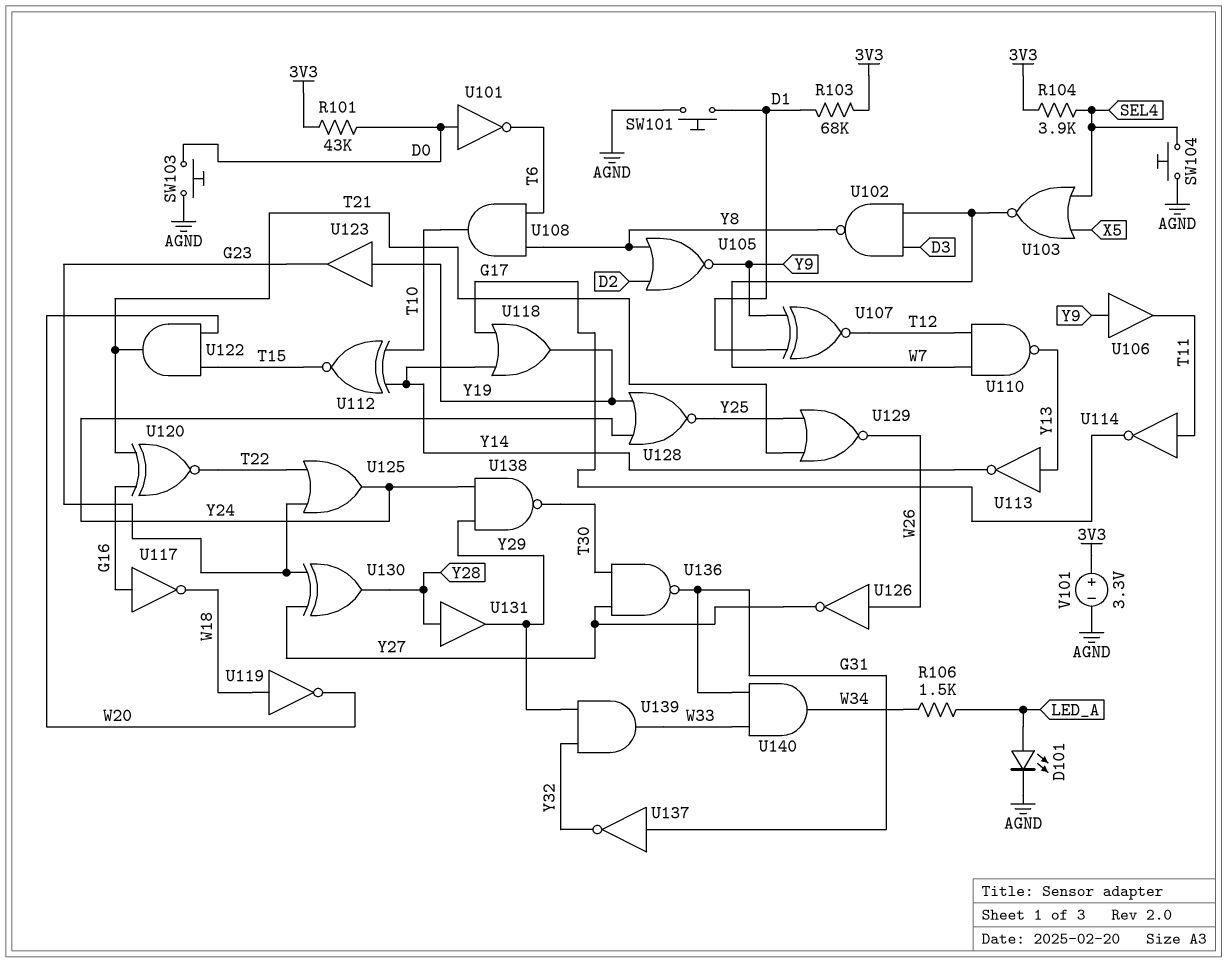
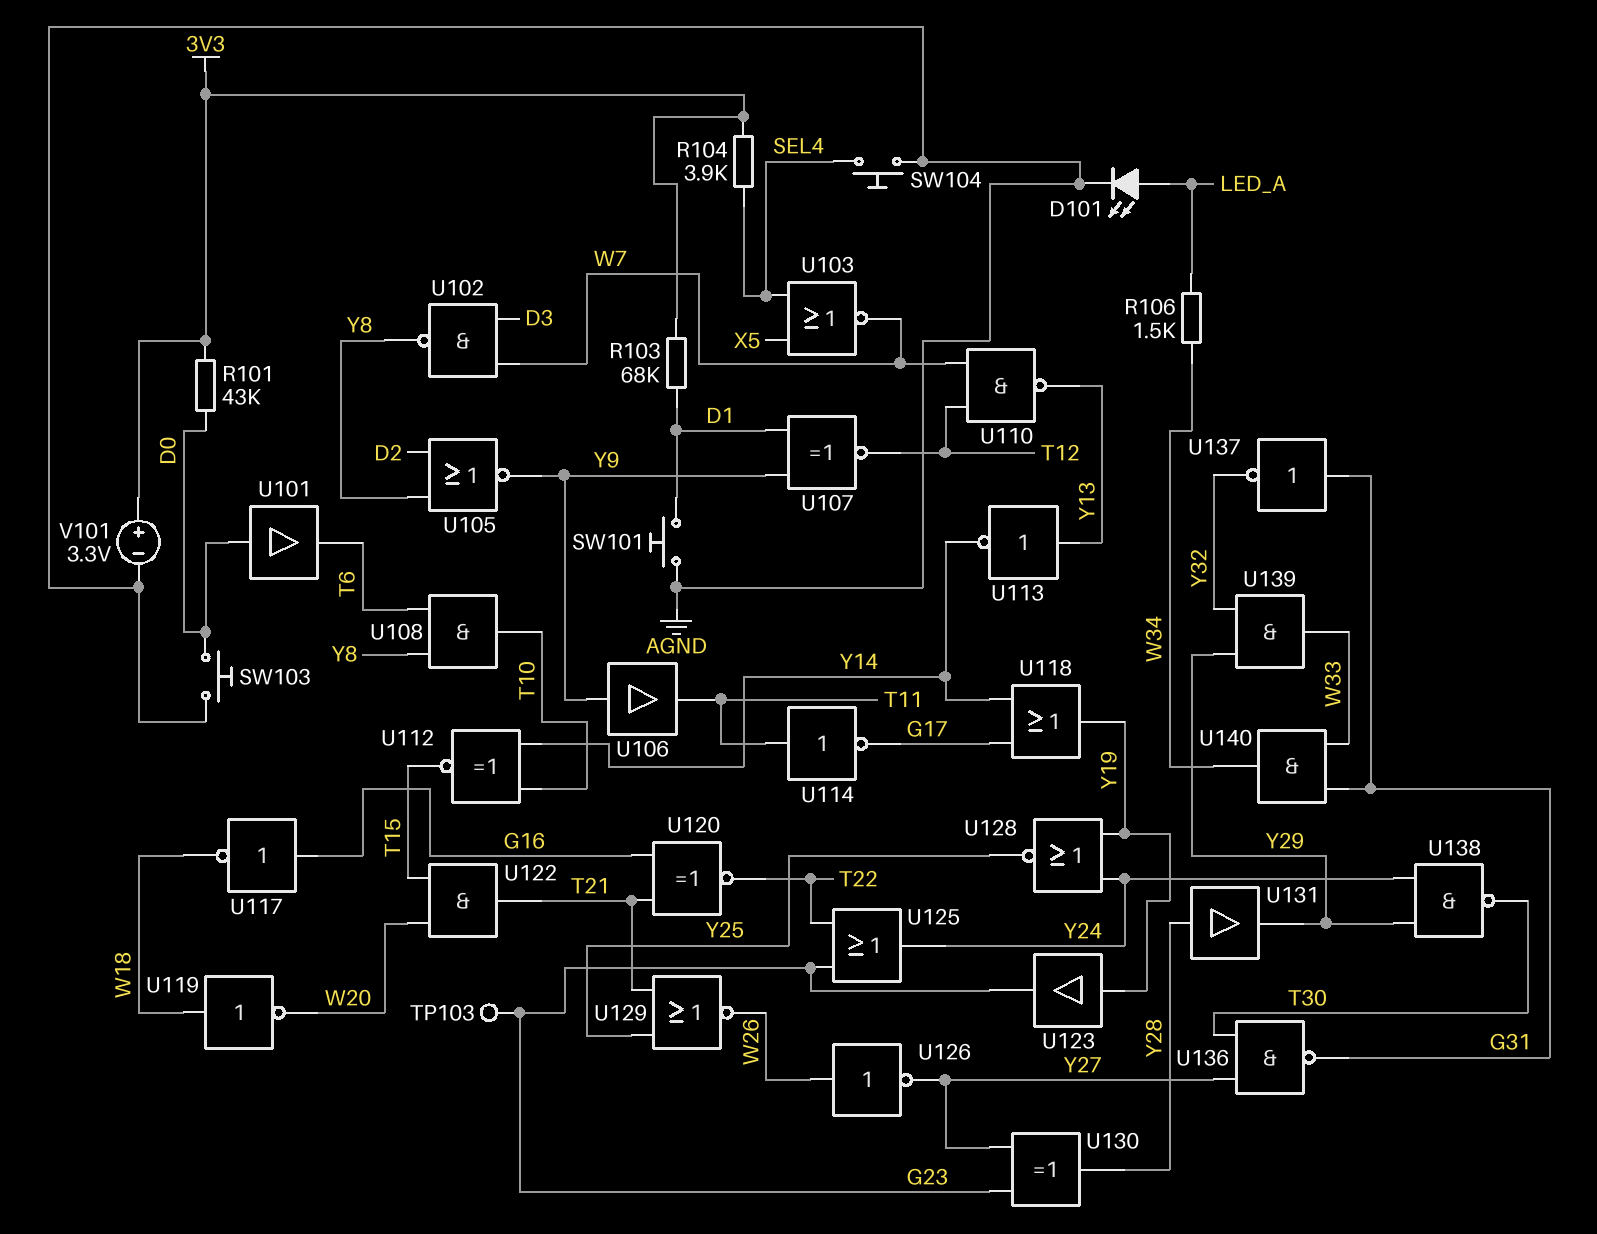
TP103: none -> test point (G23)
U101: NOT (in D0, out T6) -> buffer (in D0, out T6)

